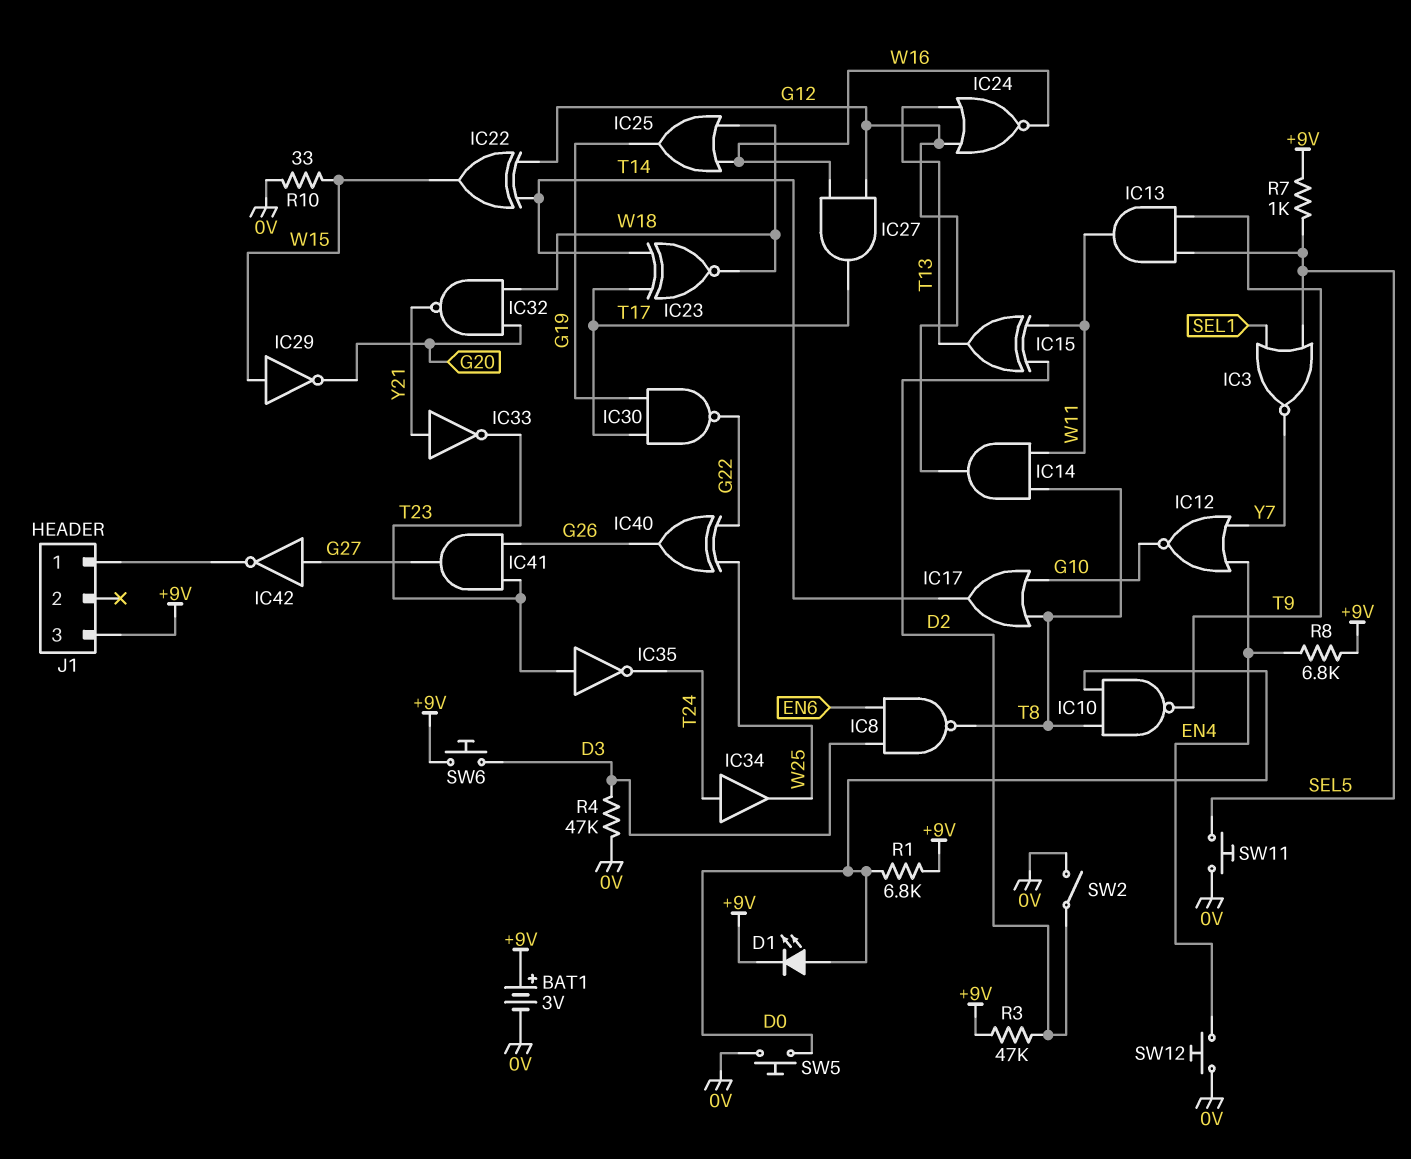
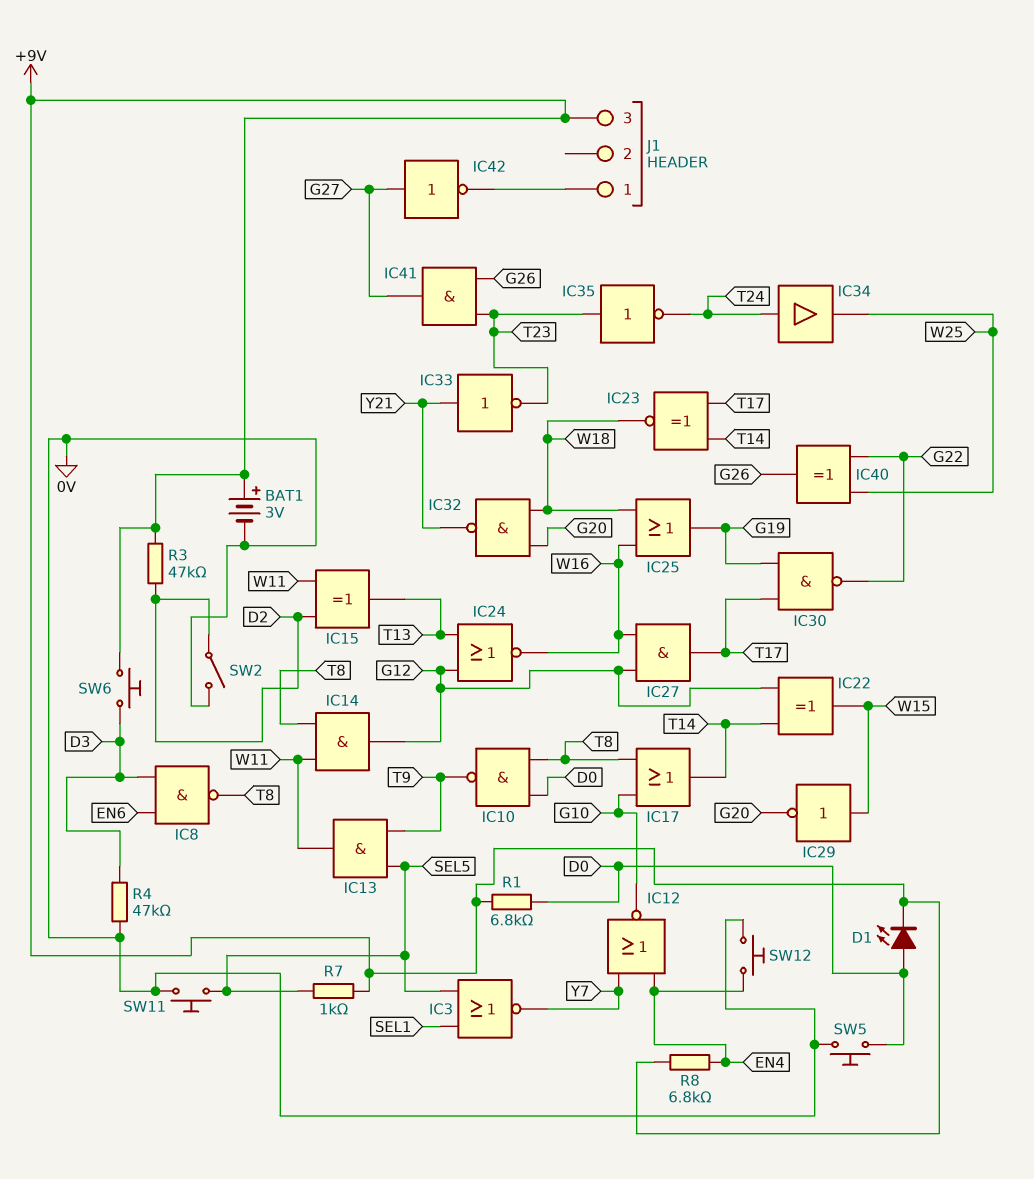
R10: 33 (0V, W15) -> none

